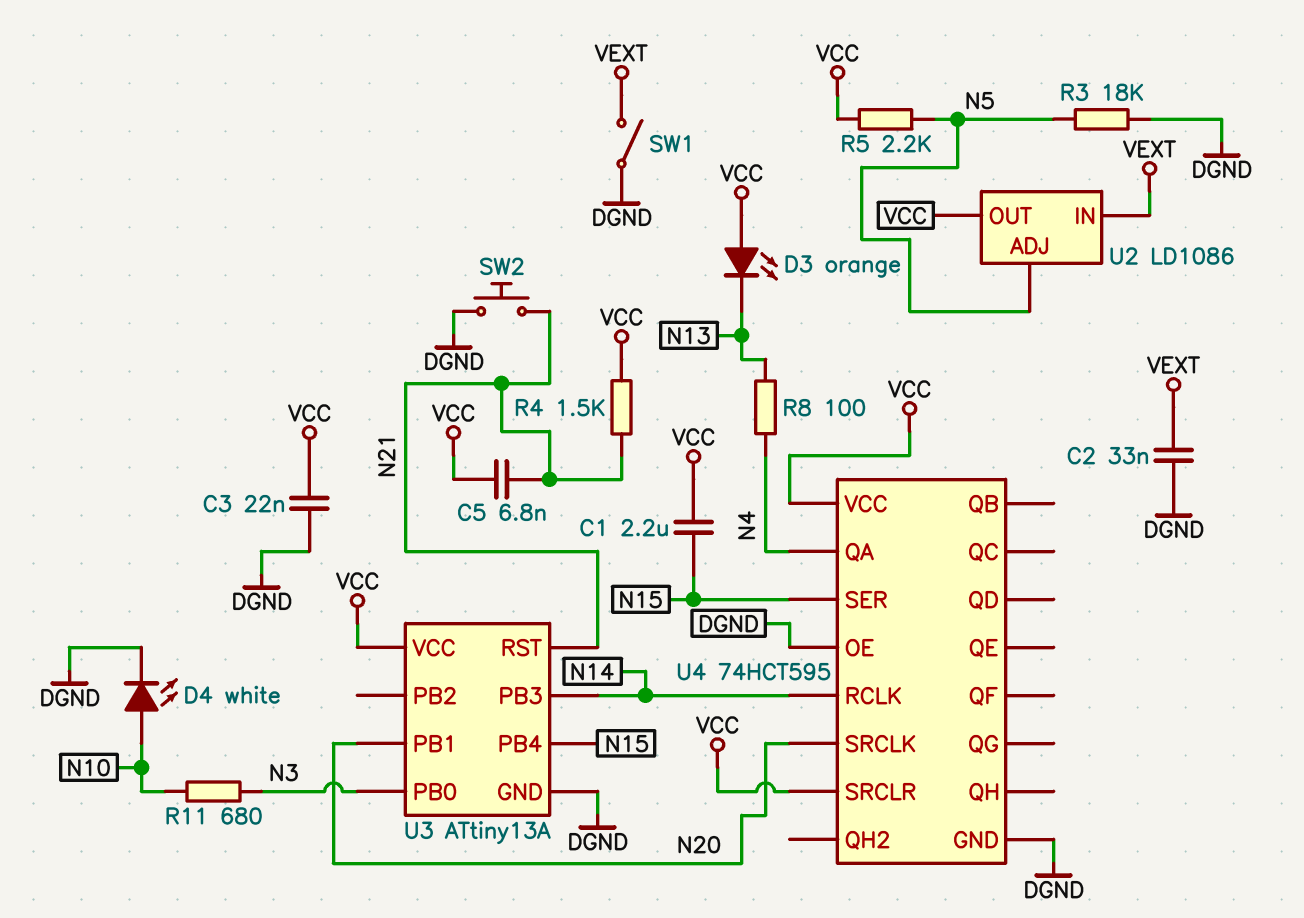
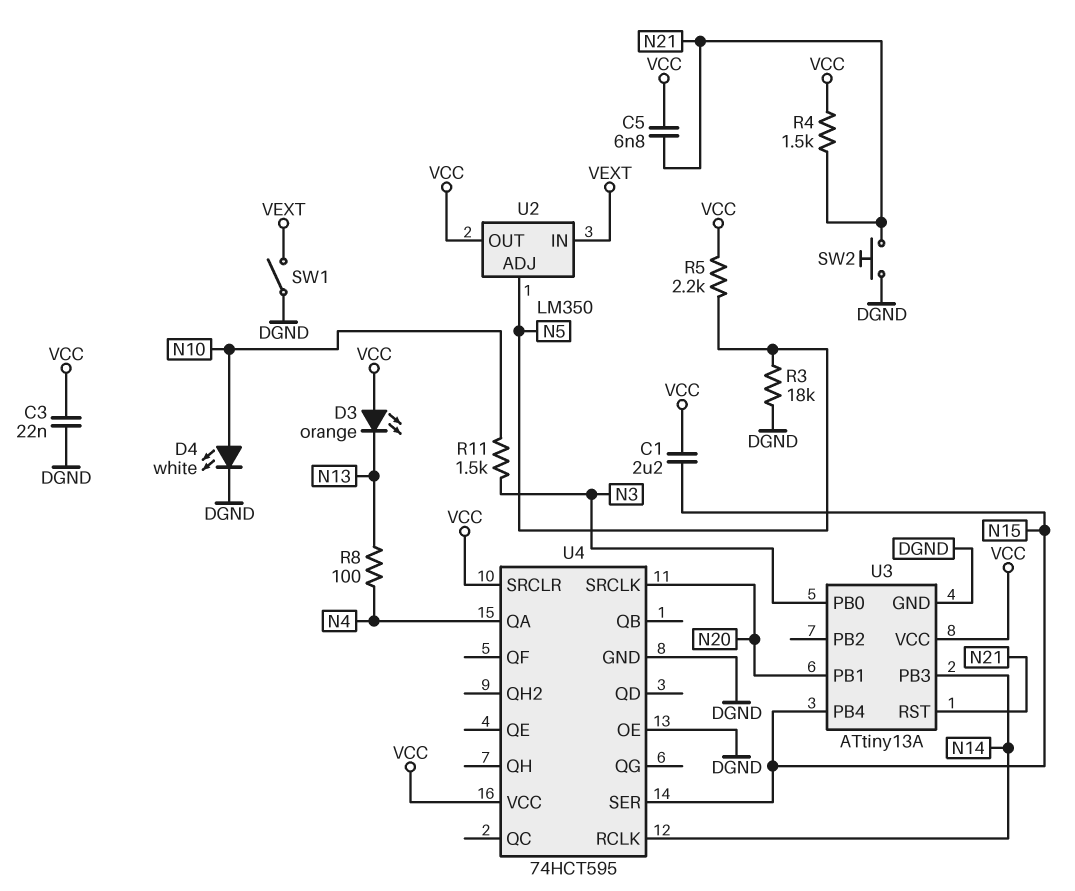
C2: 33nF (DGND, VEXT) -> none
R11: 680 (N3, N10) -> 1.5k (N3, N10)
U2: LD1086 -> LM350

